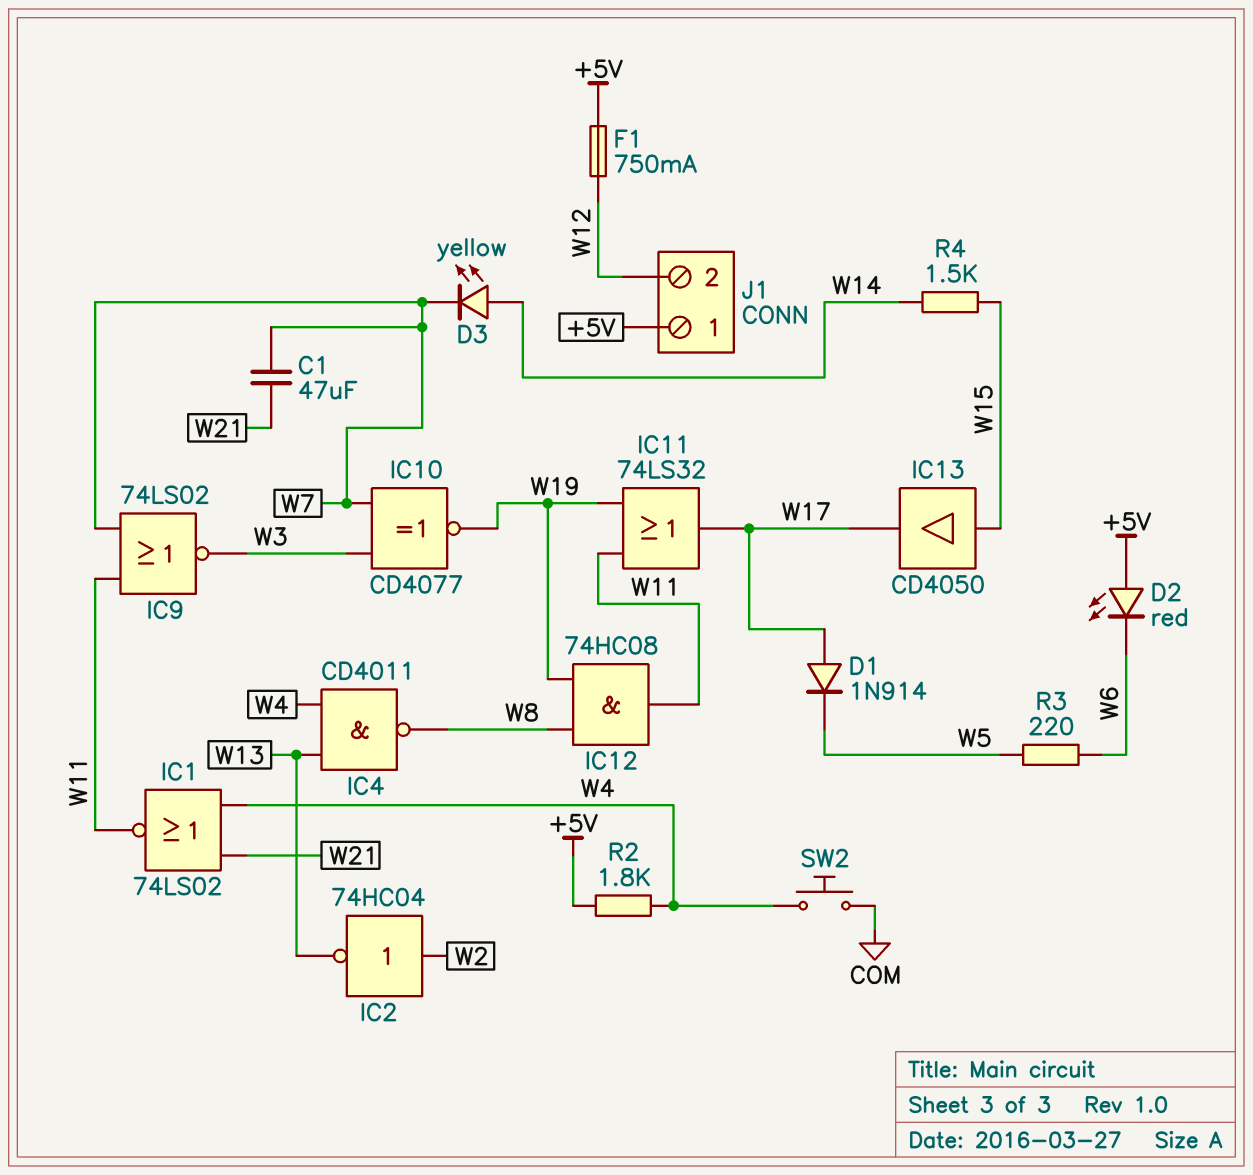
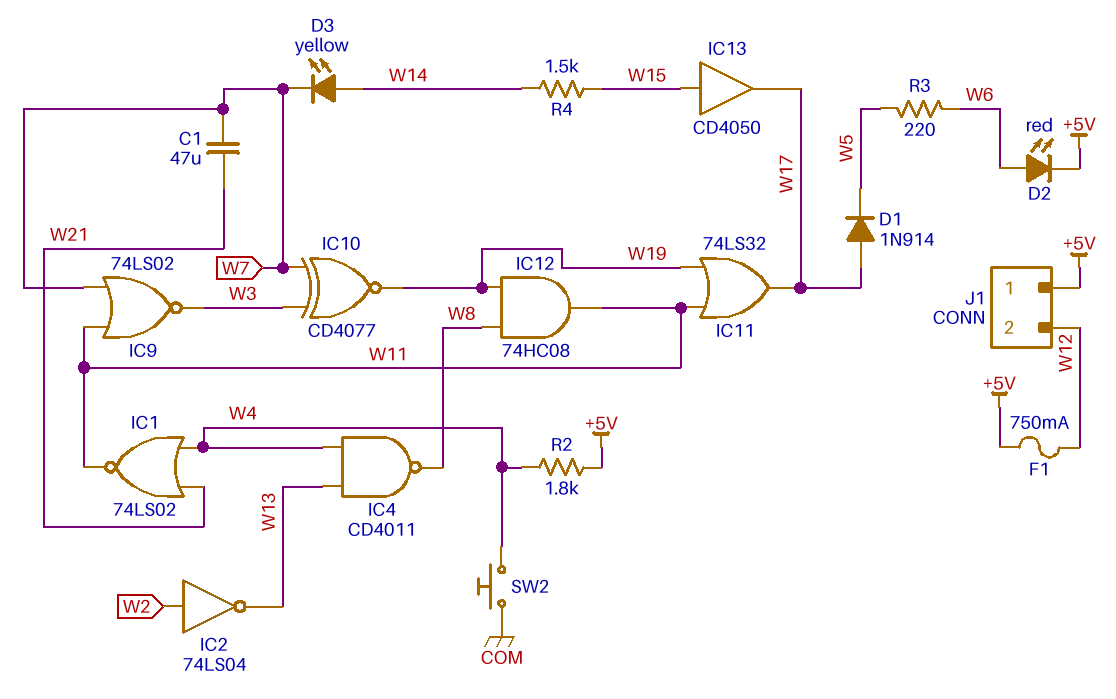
D2: LED red (A +5V, K W6) -> LED red (A W6, K +5V)
IC2: NOT 74HC04 (in W2, out W13) -> NOT 74LS04 (in W2, out W13)

